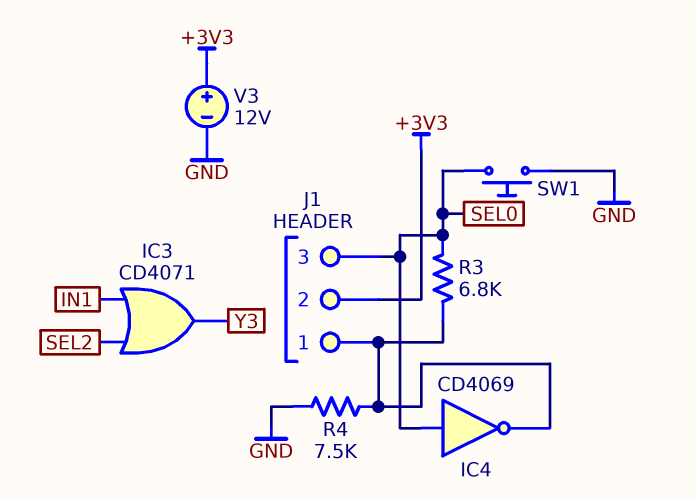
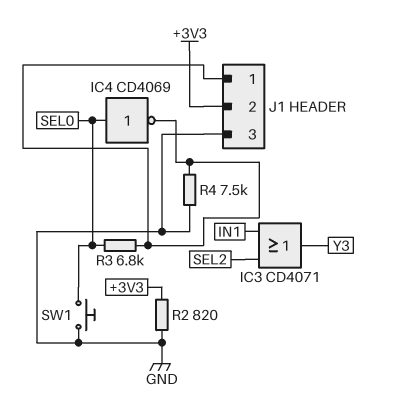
J1 pin 3: SEL0 -> GND
R2: none -> 820 (+3V3, GND)
V3: 12V (plus +3V3, minus GND) -> none

